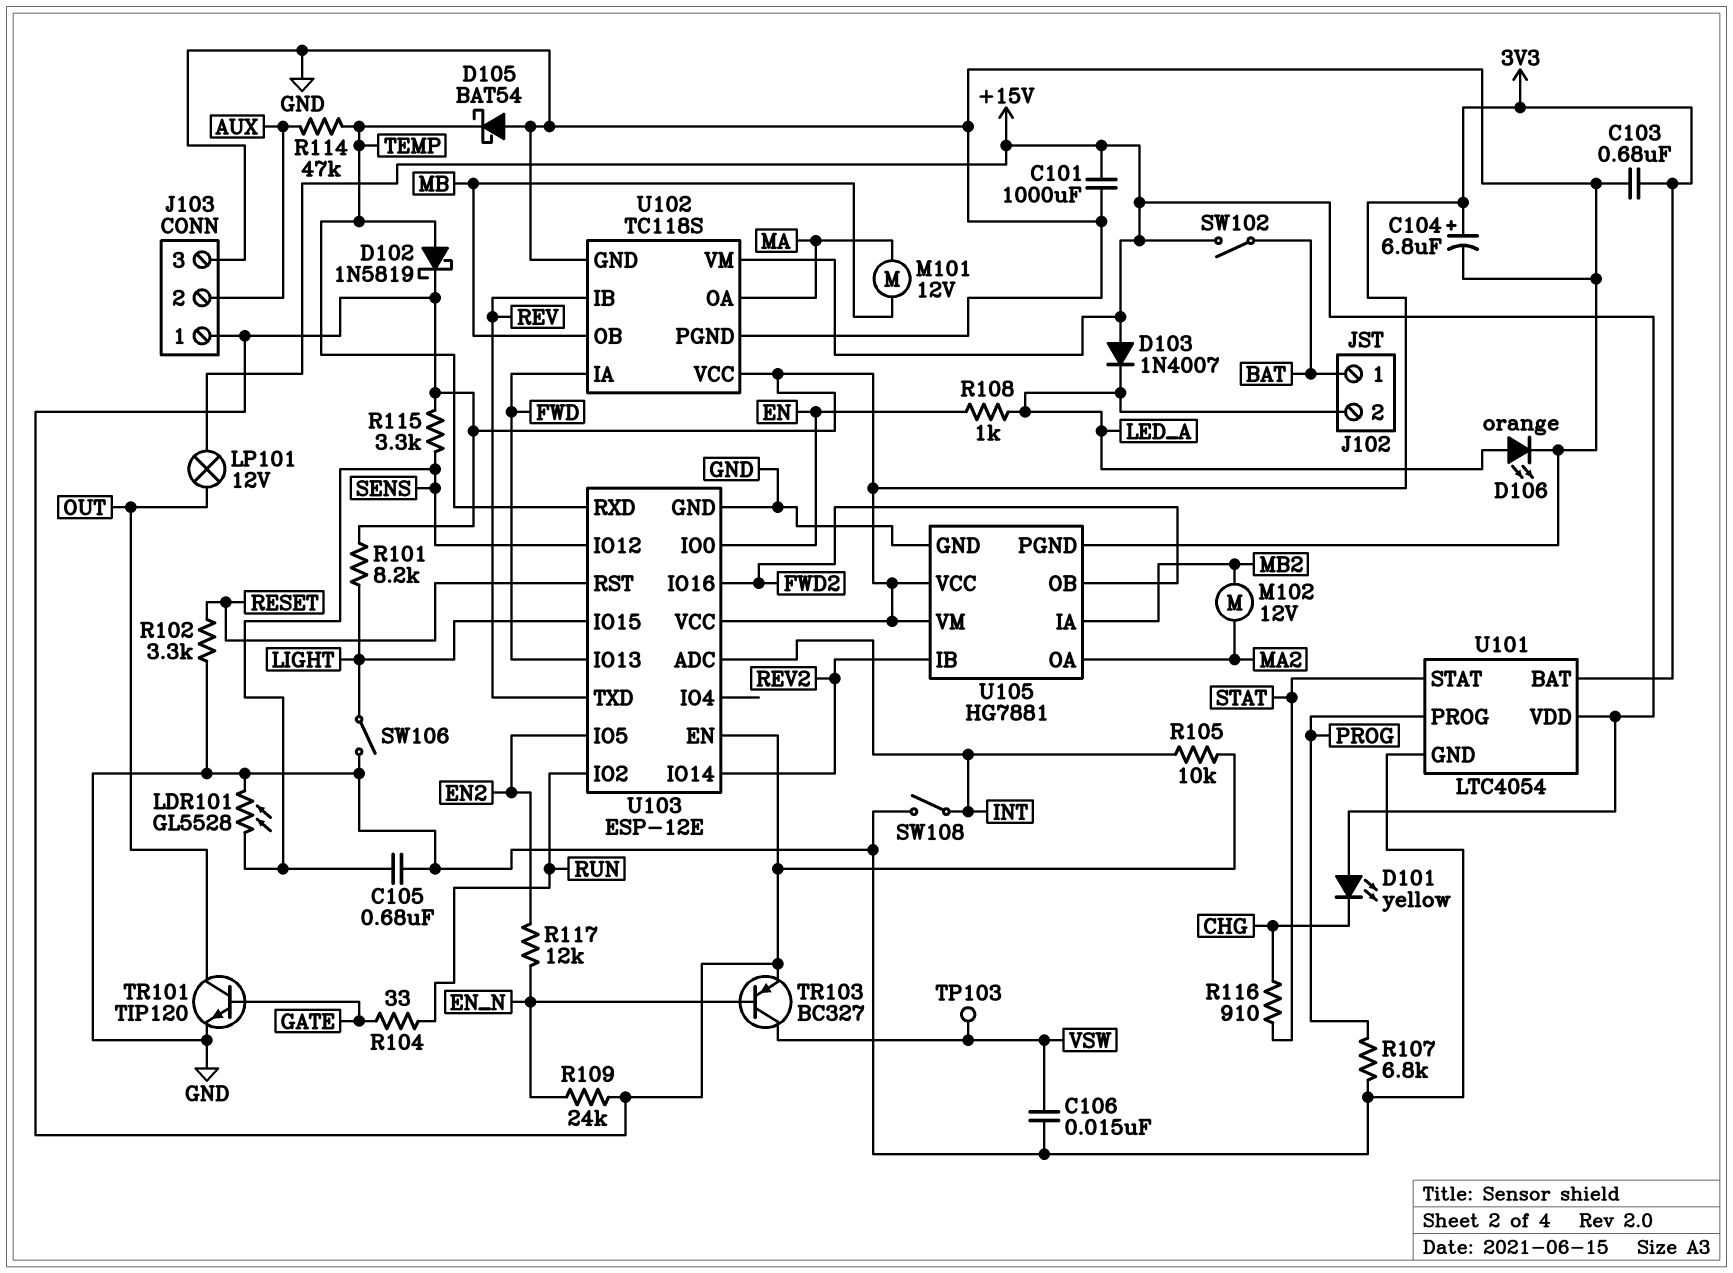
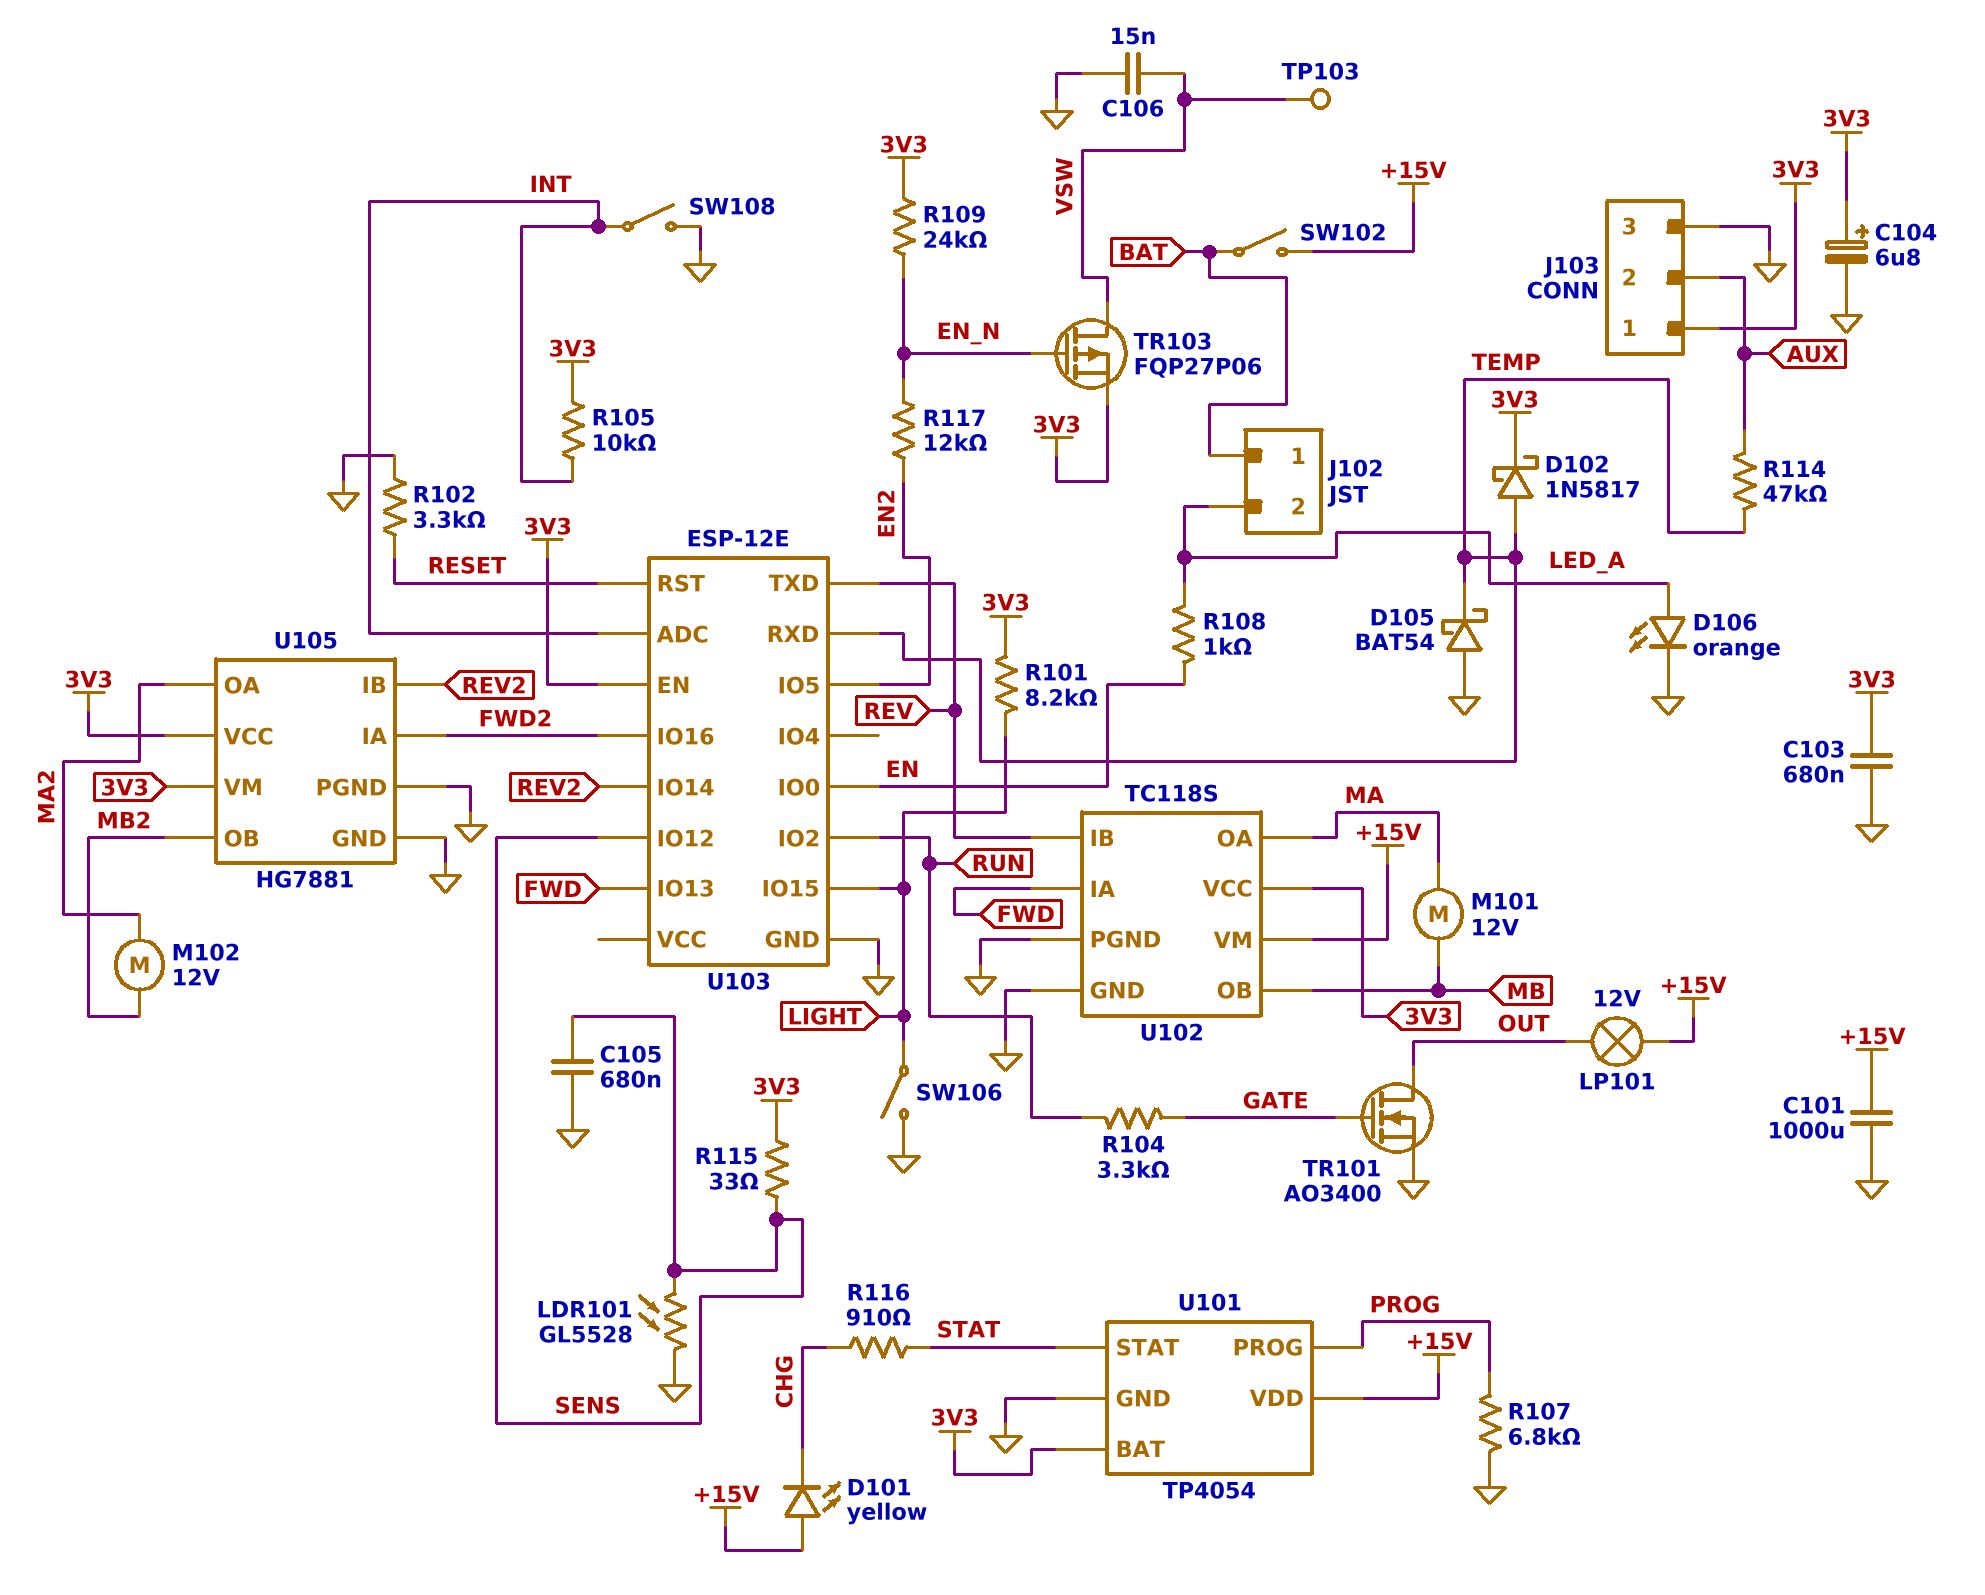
D102: schottky 1N5819 (A TEMP, K 3V3) -> schottky 1N5817 (A TEMP, K 3V3)
D103: diode 1N4007 (A +15V, K LED_A) -> none
R104: 33 (GATE, RUN) -> 3.3k (GATE, RUN)
R115: 3.3k (3V3, SENS) -> 33 (3V3, SENS)
TR101: NPN TIP120 (B GATE, C OUT, E GND) -> NMOS AO3400 (G GATE, D OUT, S GND)
TR103: PNP BC327 (B EN_N, C VSW, E 3V3) -> PMOS FQP27P06 (G EN_N, D VSW, S 3V3)
U101: LTC4054 -> TP4054
U103 pin VCC: 3V3 -> none
U105 pin IA: MB2 -> FWD2
U105 pin OB: FWD2 -> MB2

